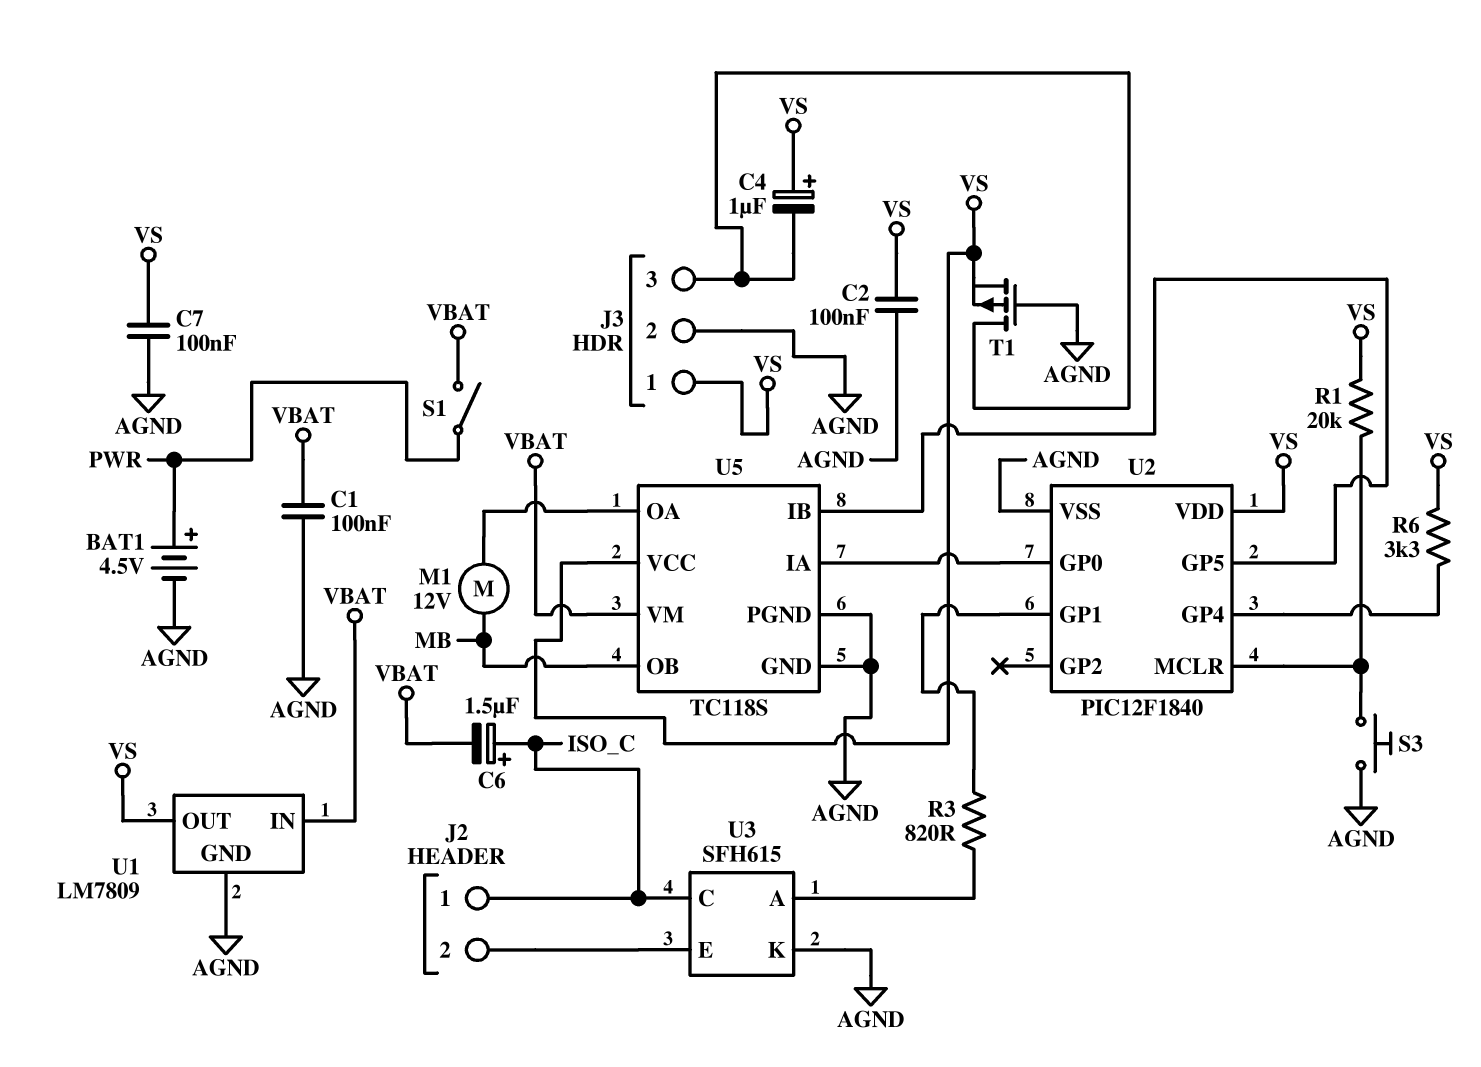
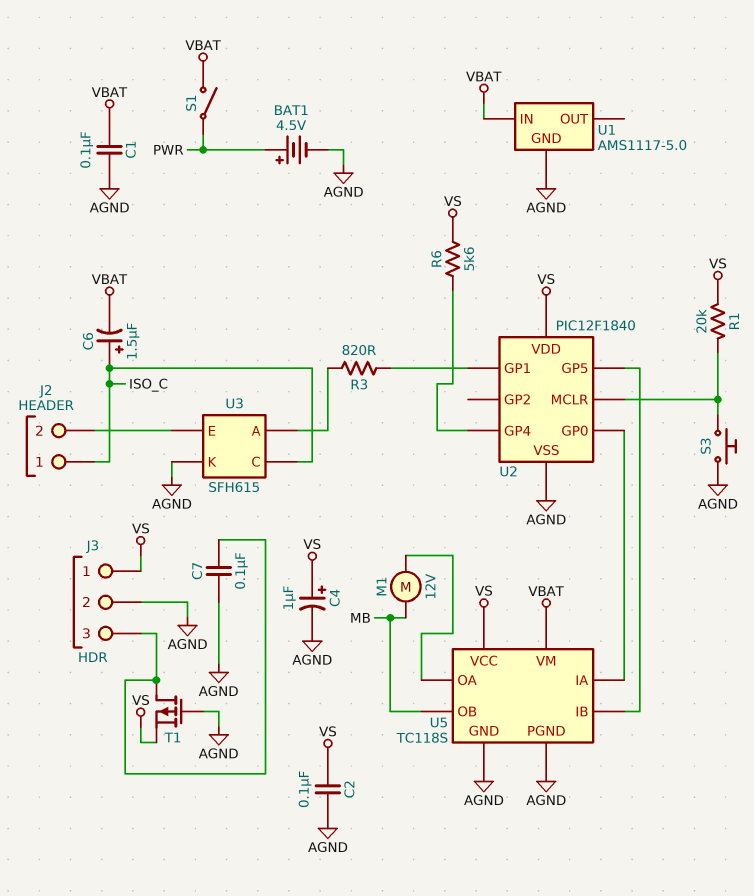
C4: 1uF (plus VS, minus J3/3) -> 1uF (plus VS, minus AGND)
C7: 100nF (AGND, VS) -> 100nF (AGND, J3/3)
R6: 3.3k (U2/GP4, VS) -> 5.6k (U2/GP4, VS)
U1: LM7809 -> AMS1117-5.0
U1 pin OUT: VS -> none

